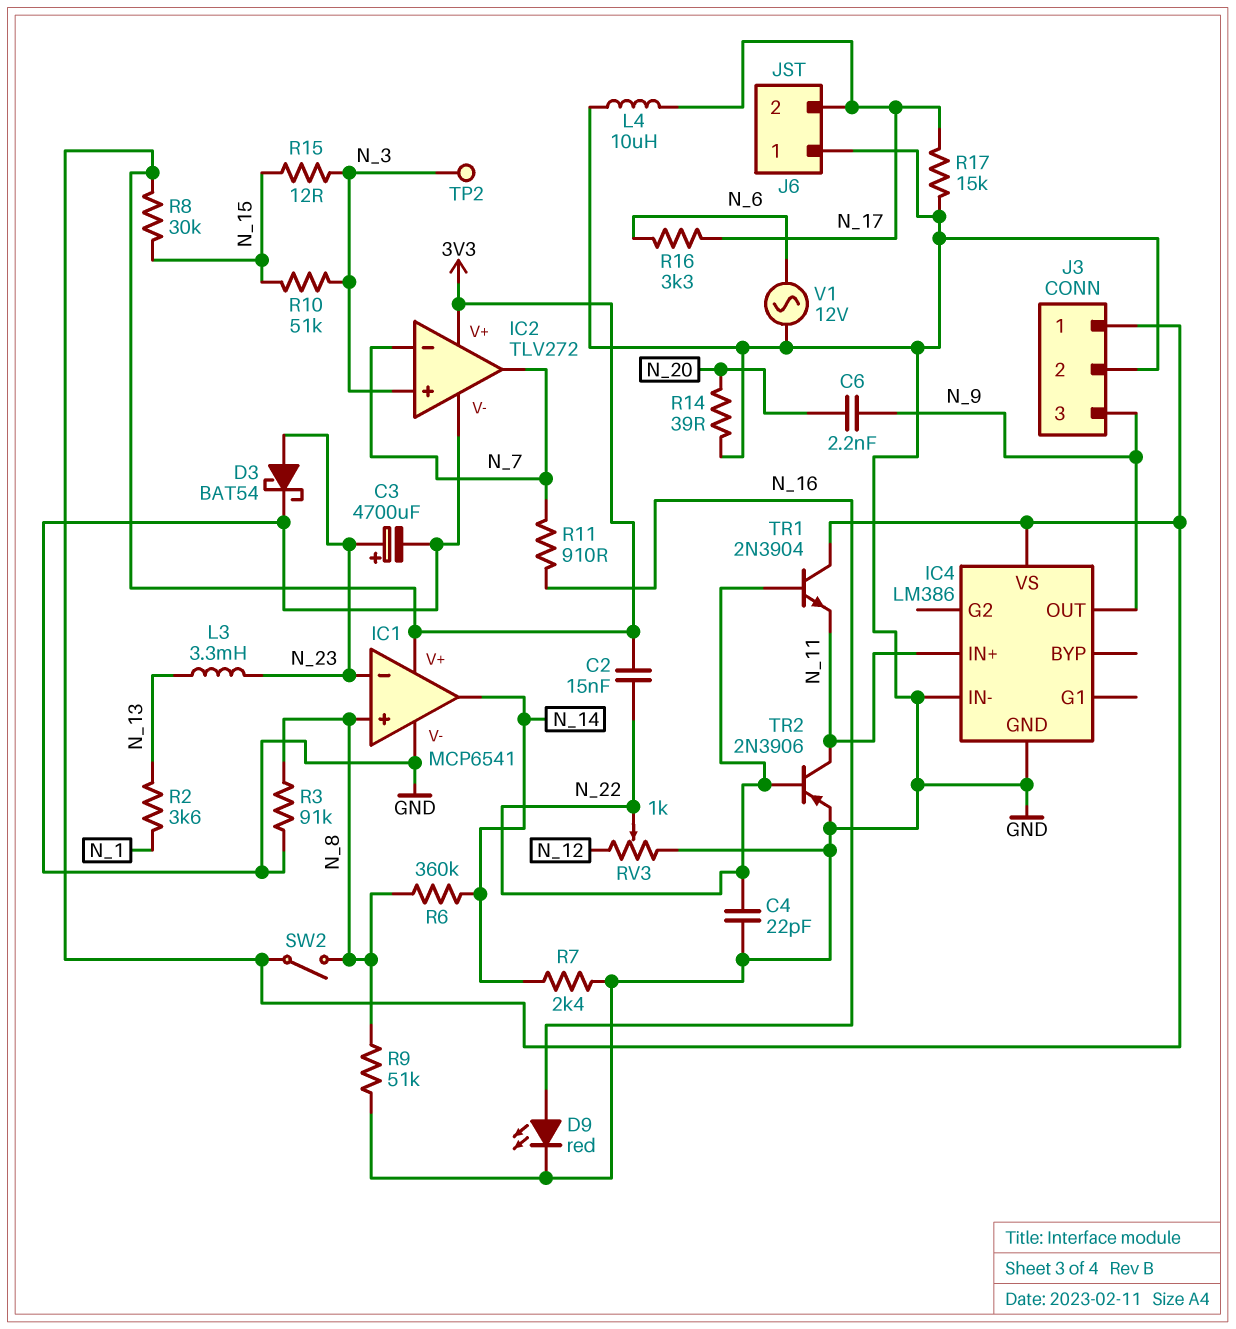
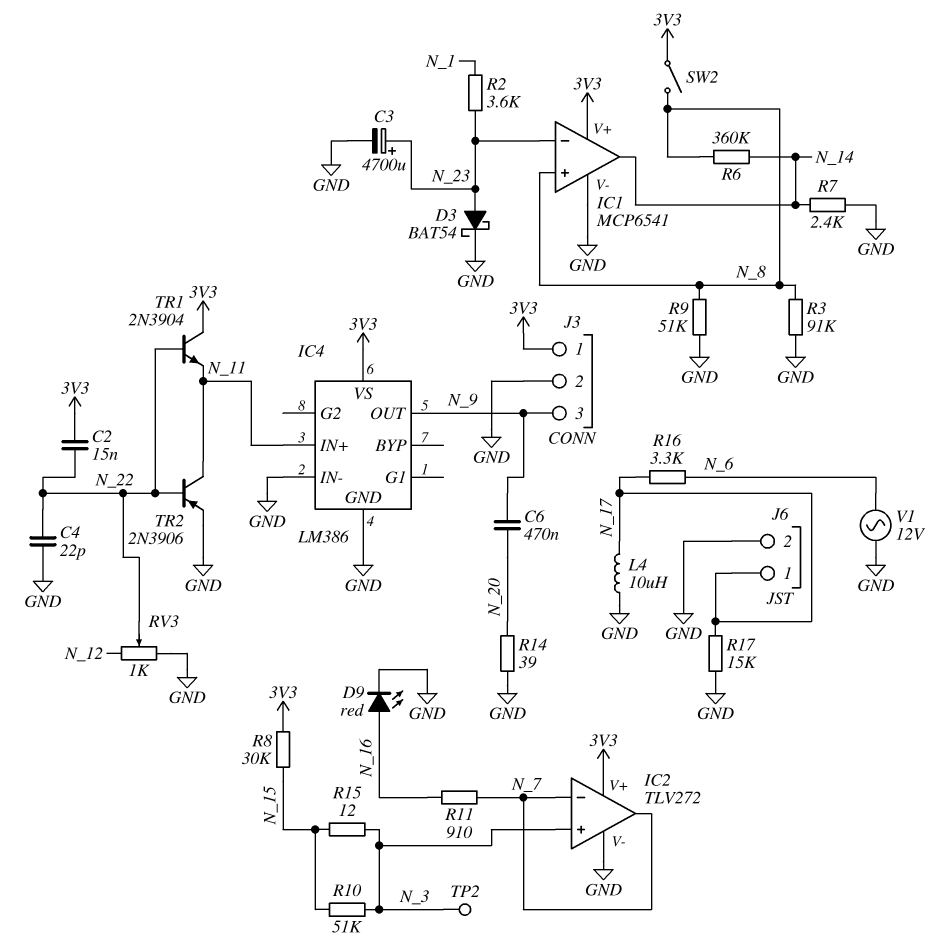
C6: 2.2nF (N_9, N_20) -> 470nF (N_9, N_20)
J6 pin 1: GND -> N_17
J6 pin 2: N_17 -> GND
L3: 3.3mH (N_13, N_23) -> none
R2: 3.6k (N_1, N_13) -> 3.6k (N_1, N_23)

